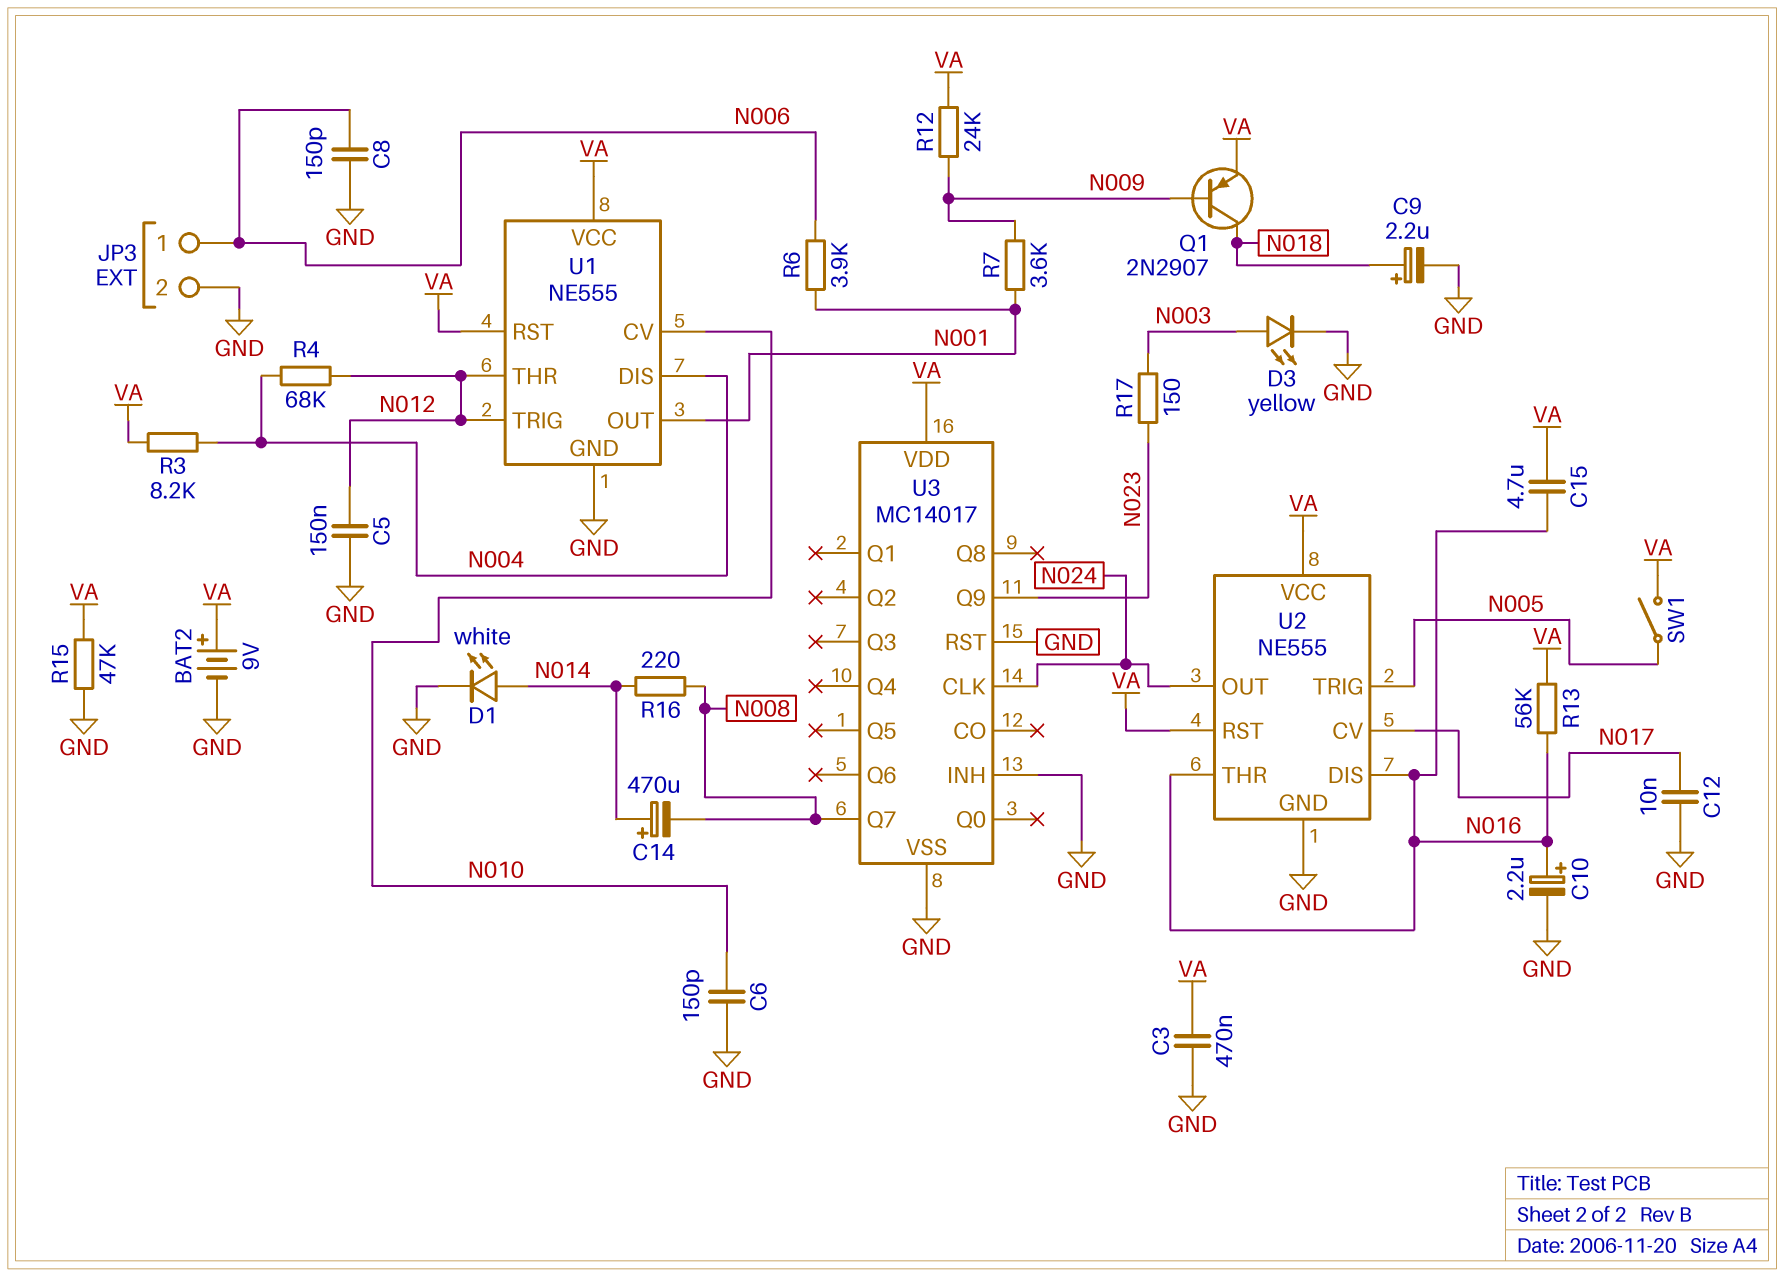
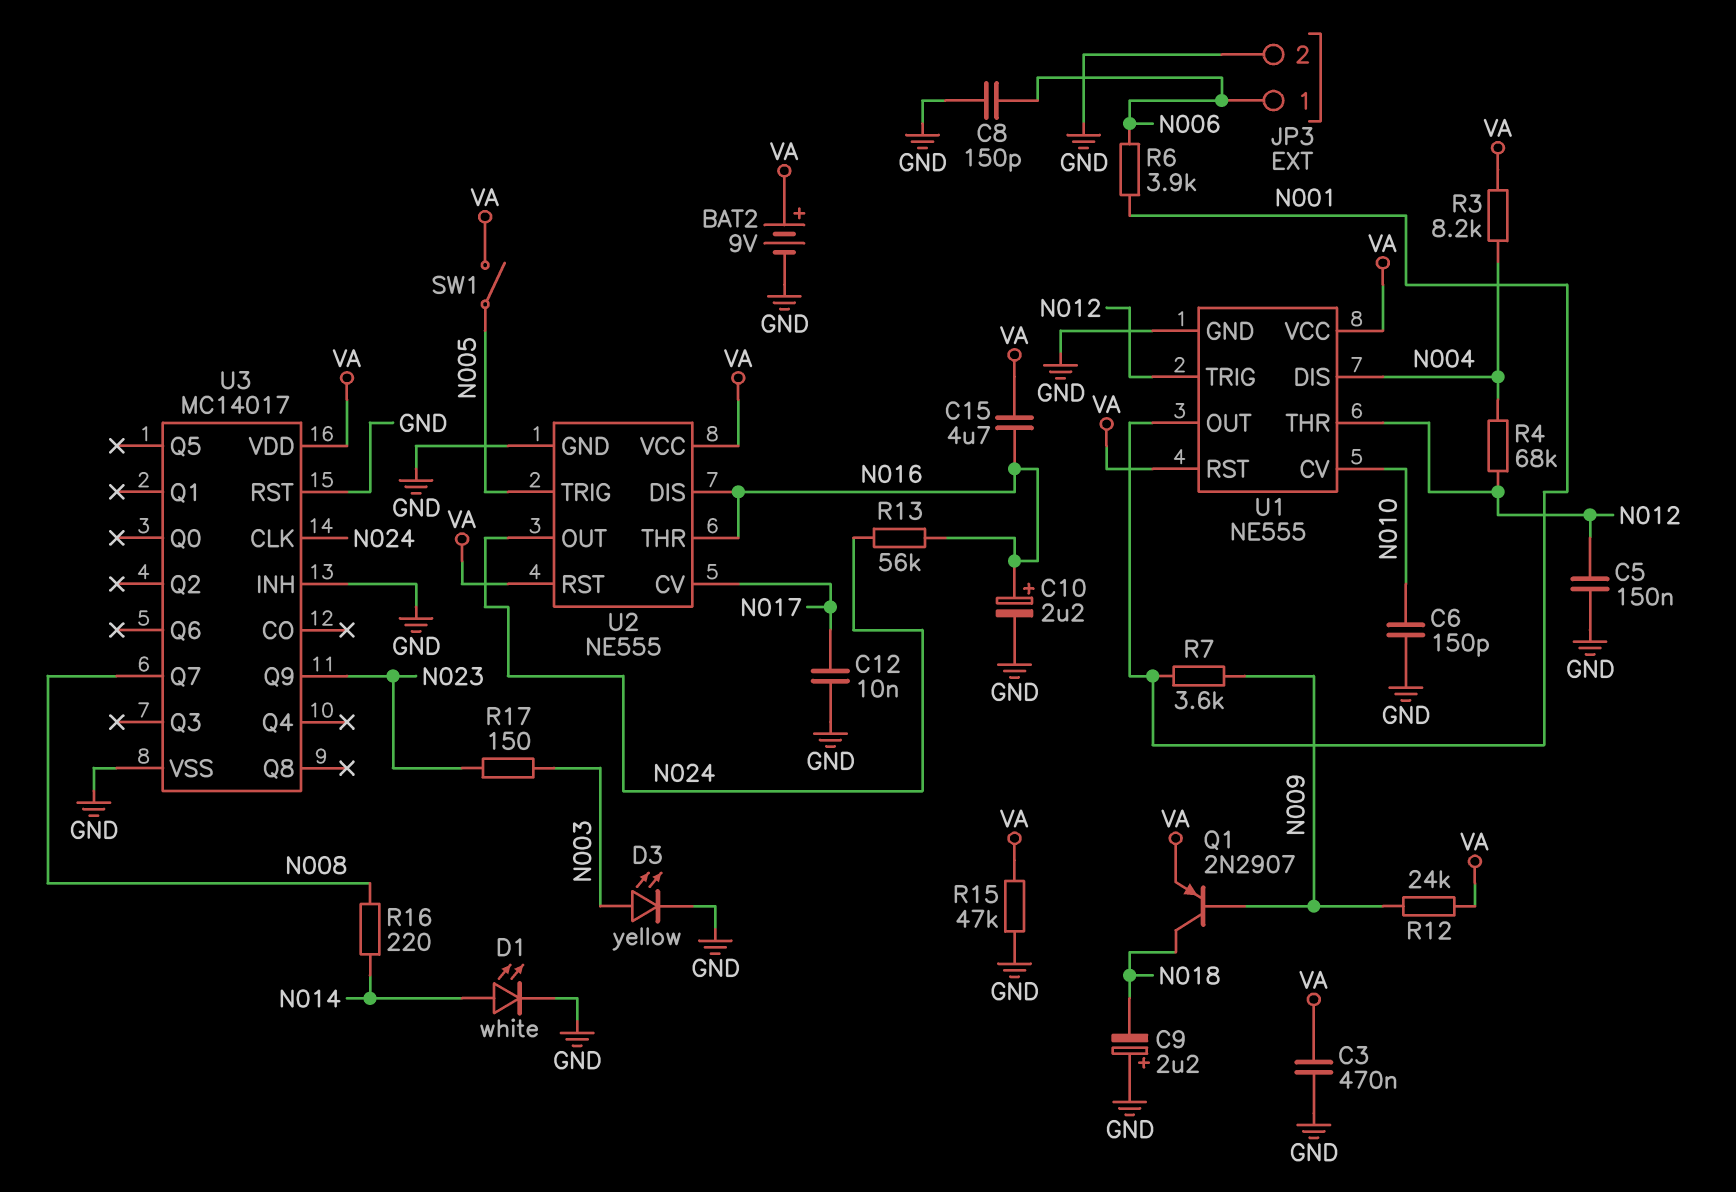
C9: 2.2uF (plus N018, minus GND) -> 2.2uF (plus GND, minus N018)
C14: 470uF (plus N014, minus N008) -> none
R13: 56k (N016, VA) -> 56k (N016, N024)

